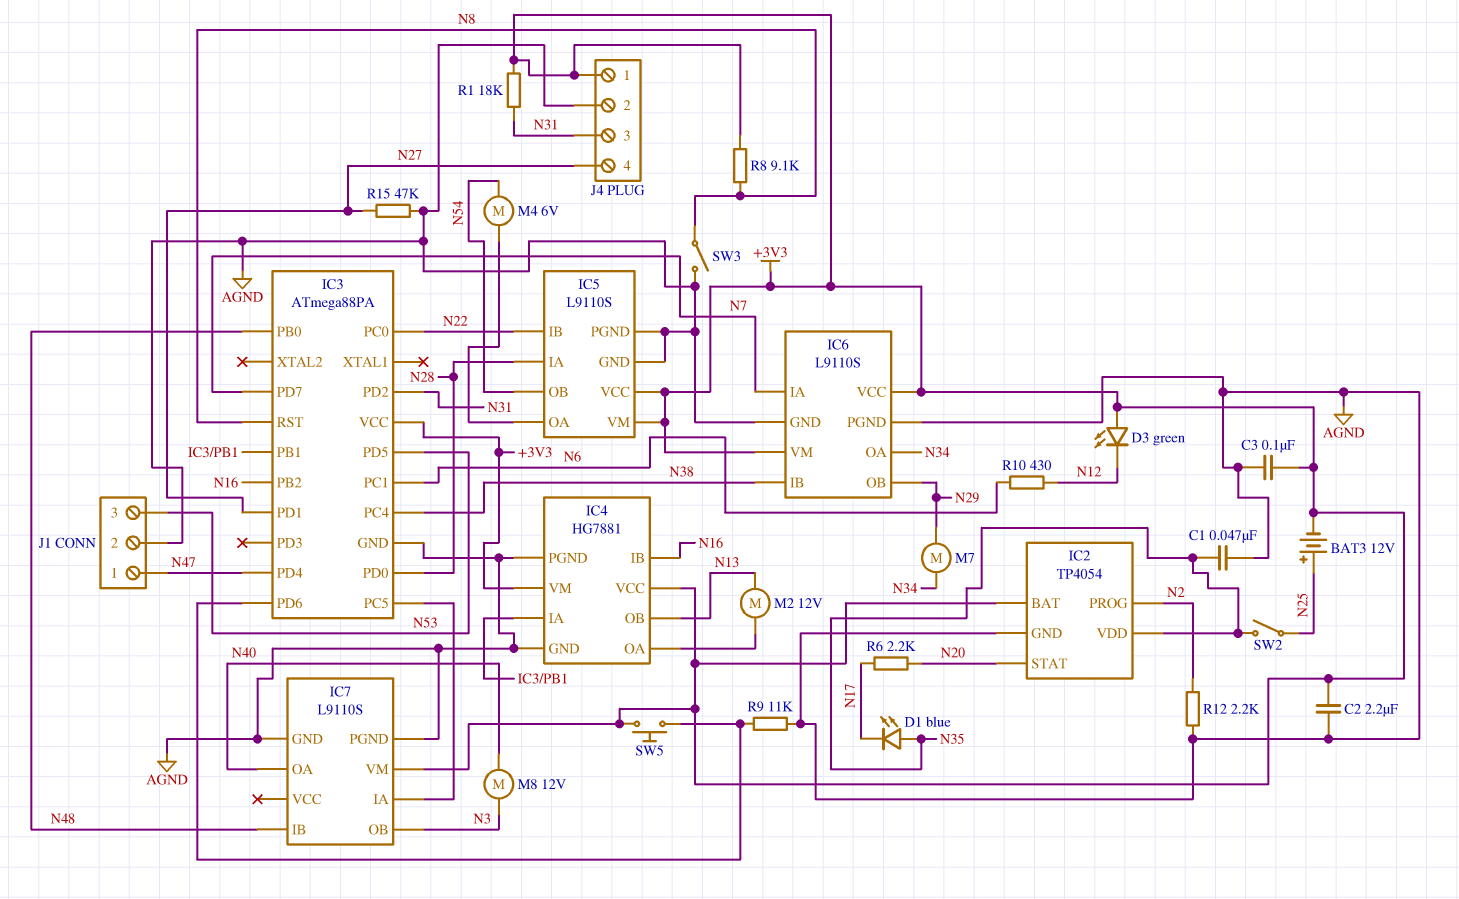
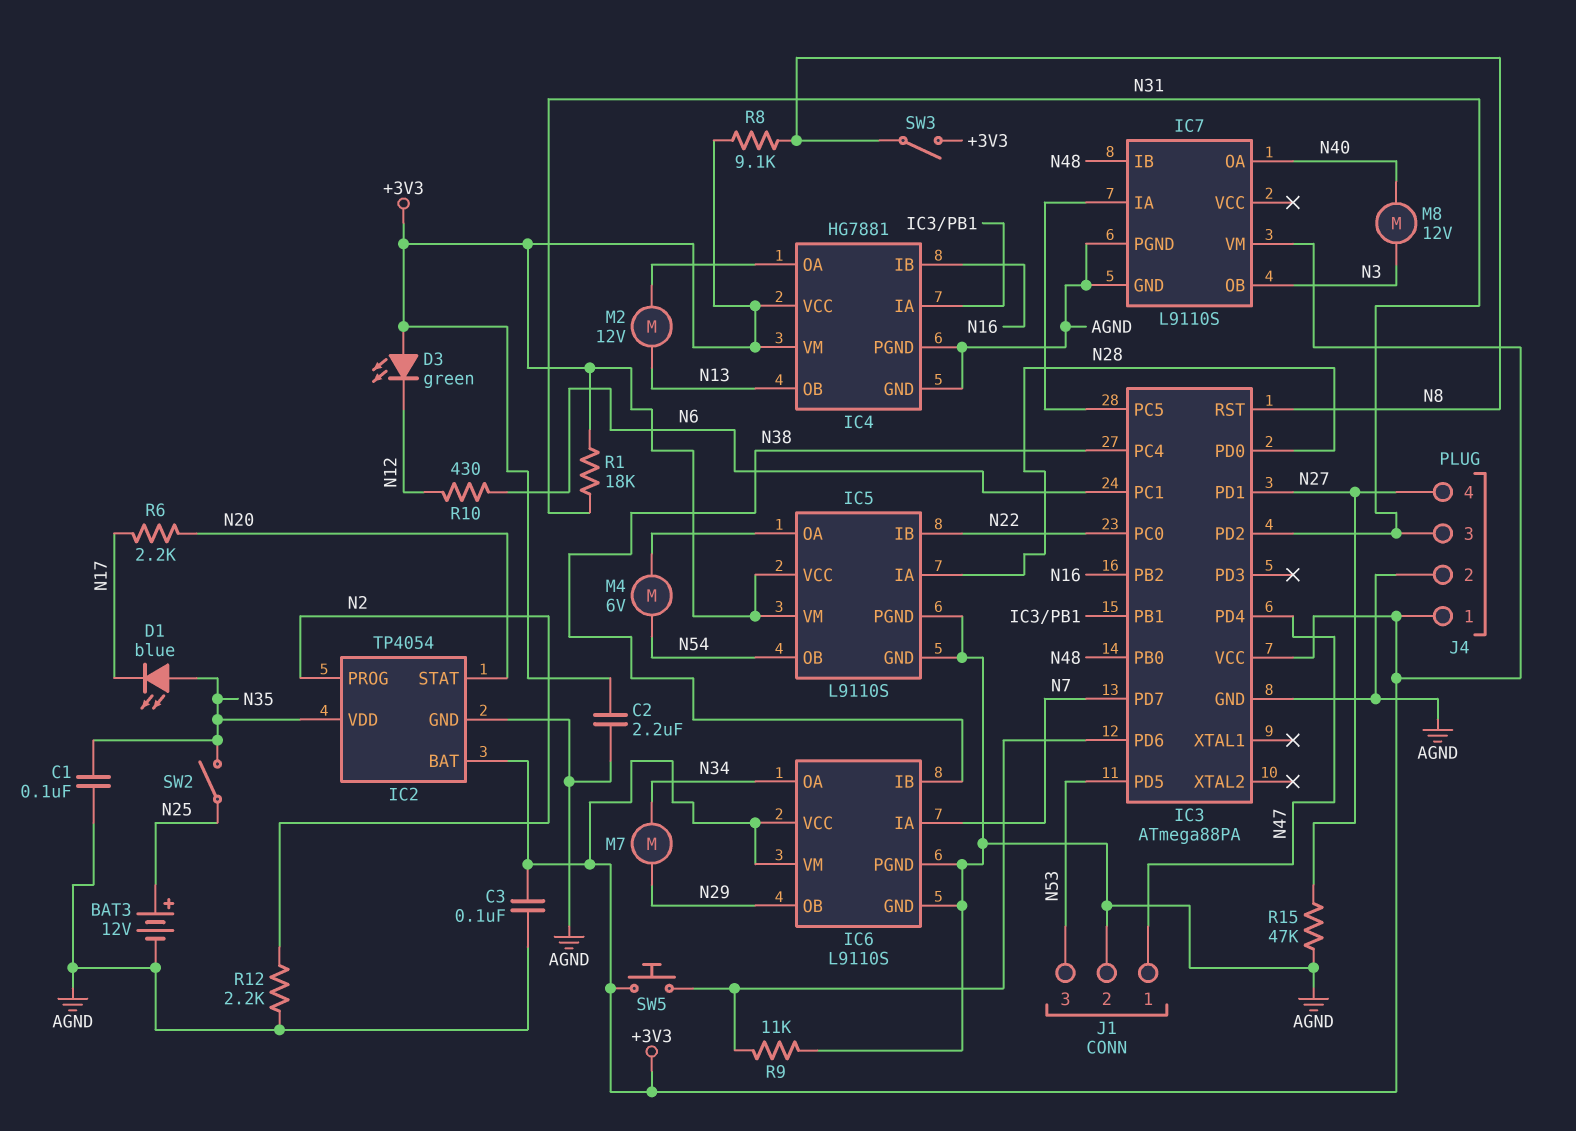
BAT3: 12V (plus N25, minus +3V3) -> 12V (plus N25, minus AGND)
C1: 47nF (AGND, N35) -> 100nF (AGND, N35)
SW3: switch (AGND, N8) -> switch (+3V3, N8)

